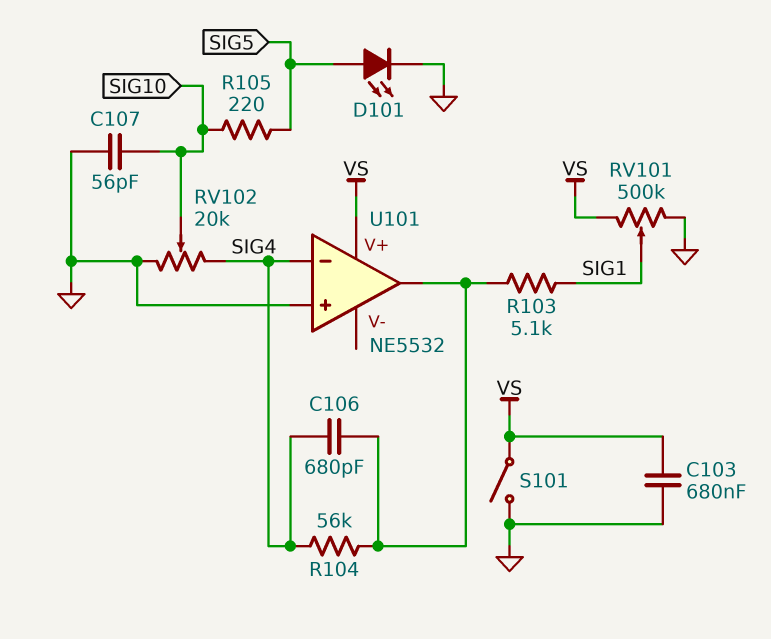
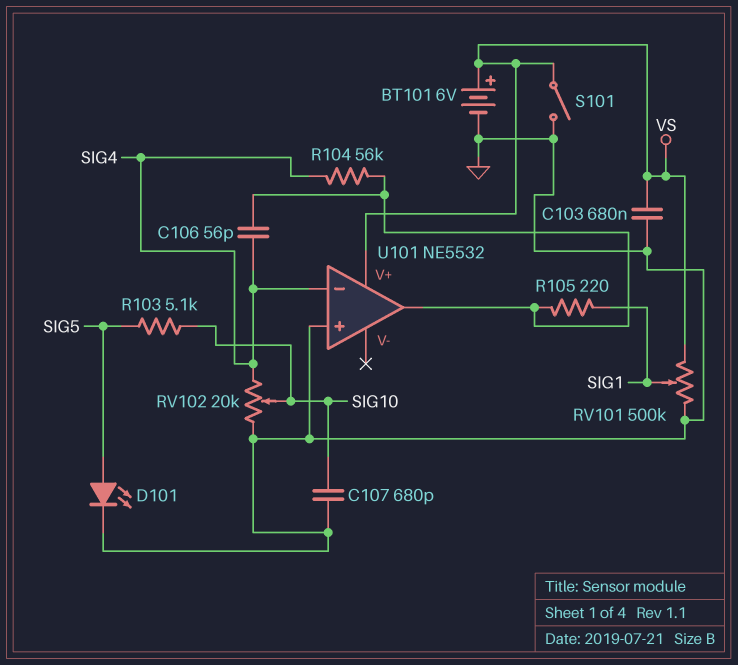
BT101: none -> 6V (plus VS, minus GND)
C106: 680pF (SIG4, U101/out) -> 56pF (SIG4, U101/out)
C107: 56pF (GND, SIG10) -> 680pF (GND, SIG10)
R103: 5.1k (SIG1, U101/out) -> 5.1k (SIG5, SIG10)
R105: 220 (SIG5, SIG10) -> 220 (SIG1, U101/out)

